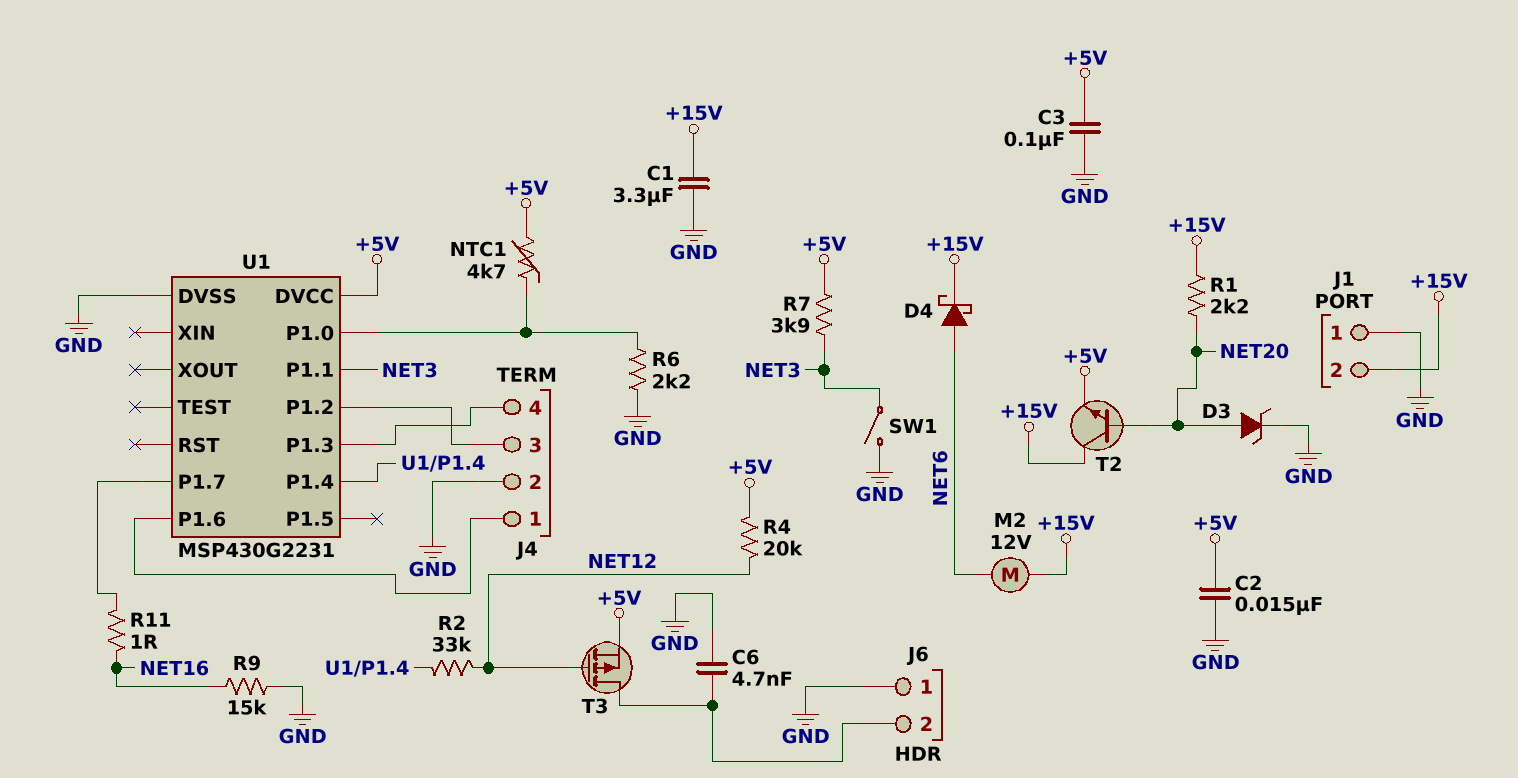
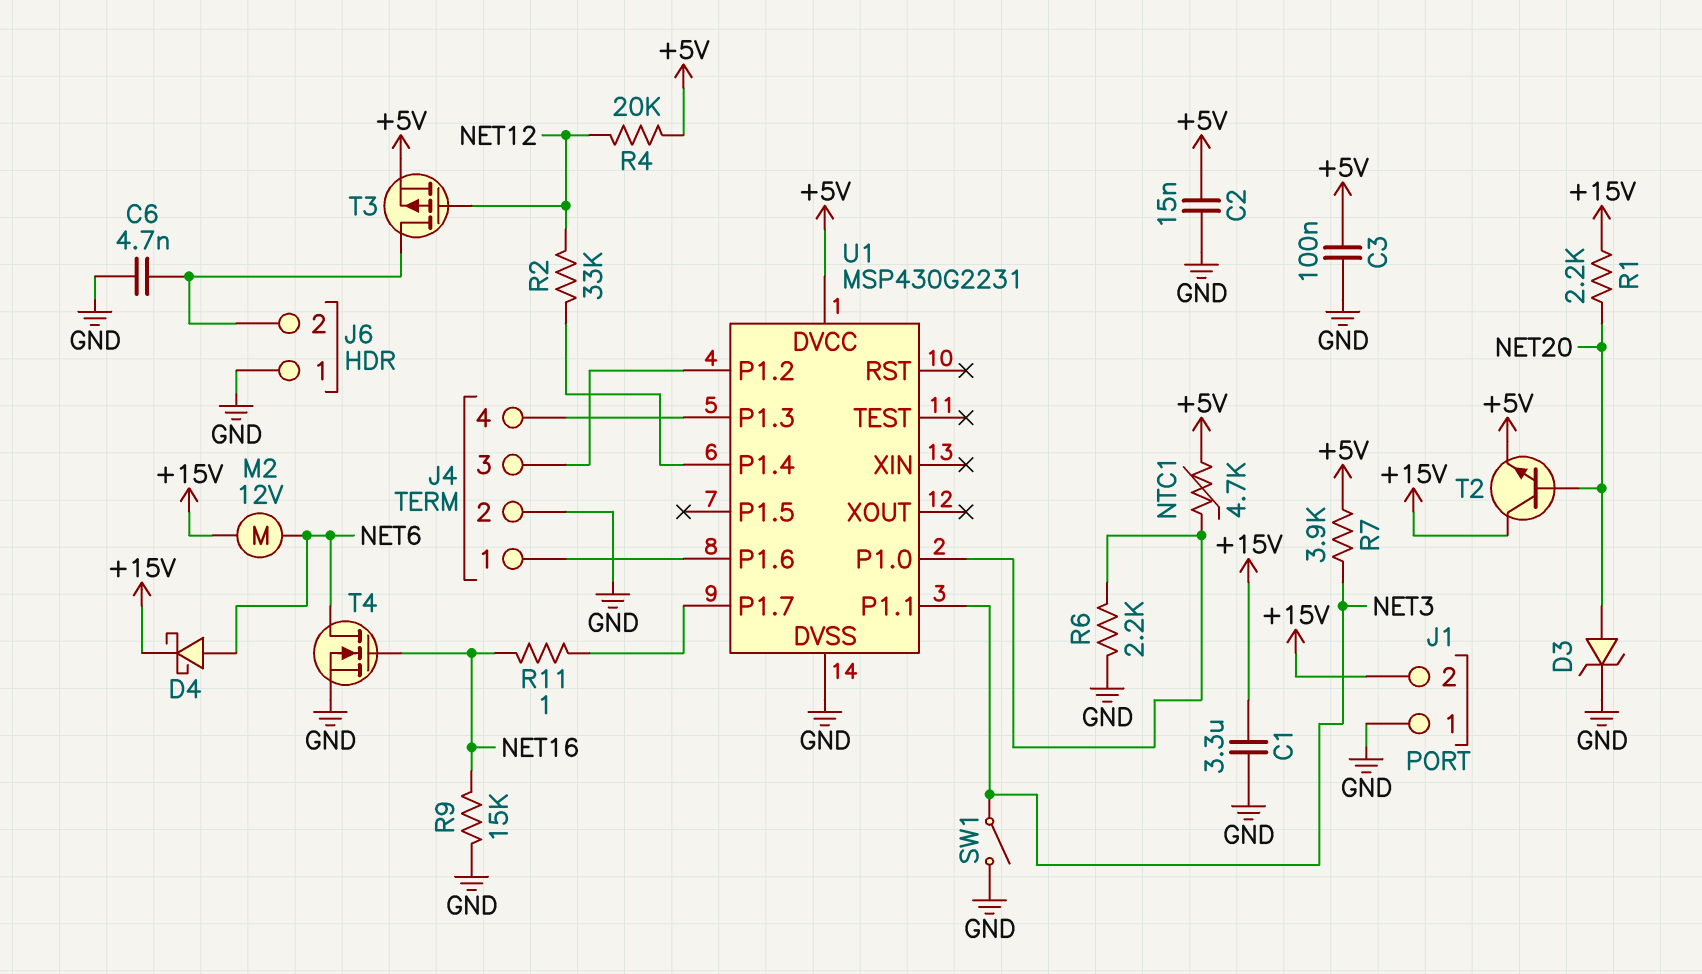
T4: none -> NMOS (G NET16, D NET6, S GND)

